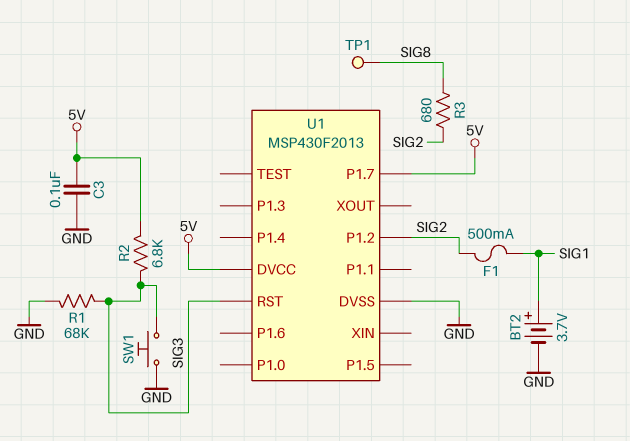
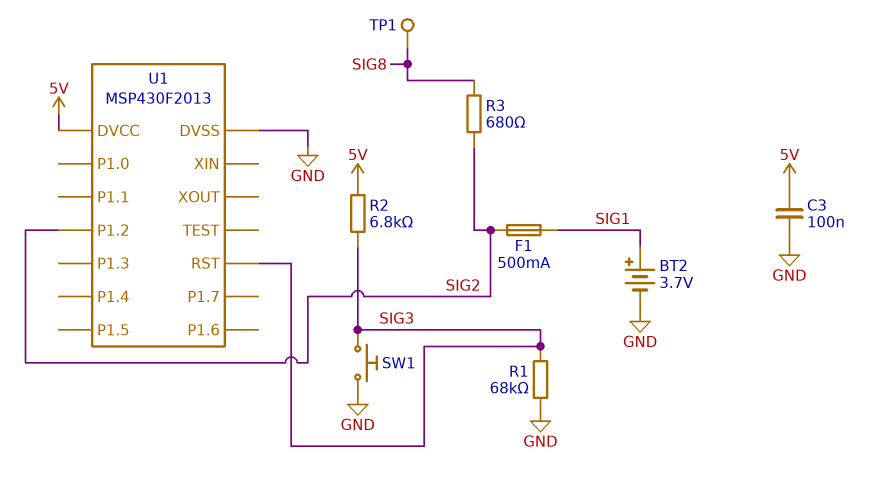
U1 pin P1.7: 5V -> none

